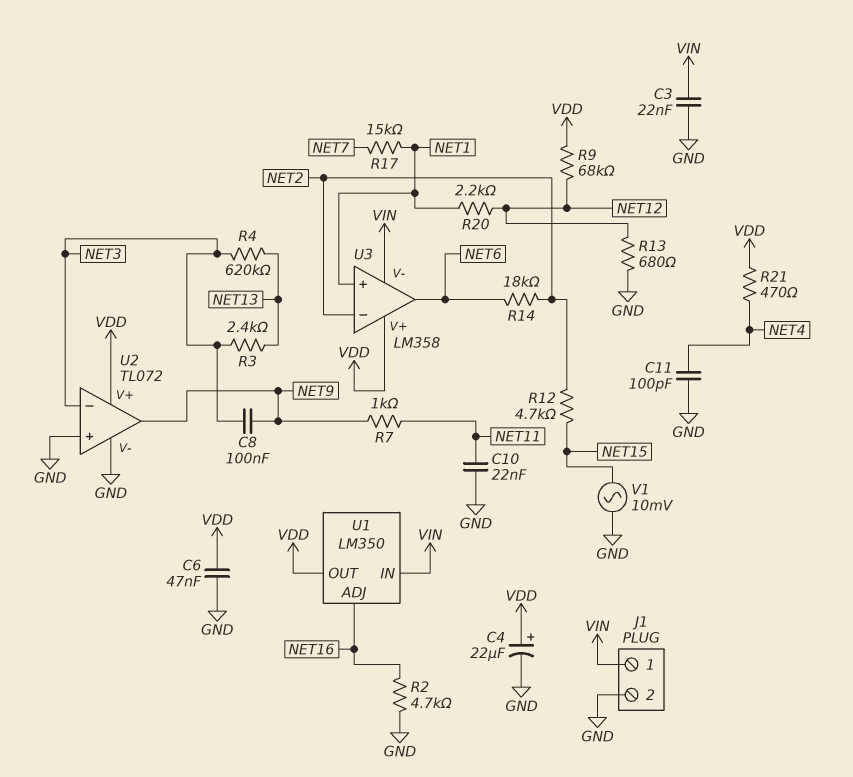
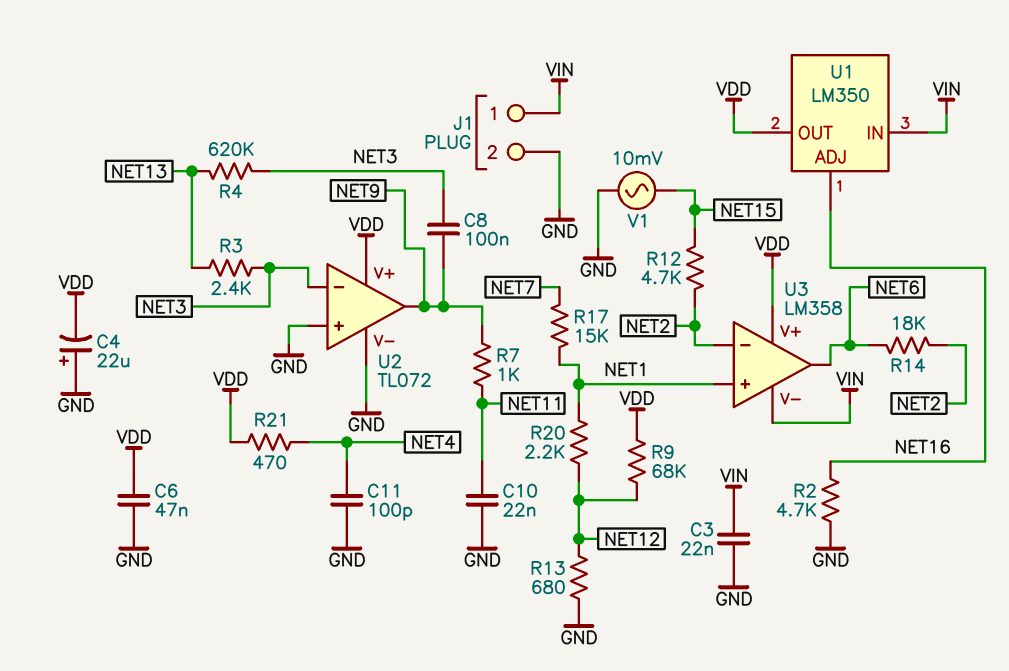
C4: 22uF (plus VDD, minus GND) -> 22uF (plus GND, minus VDD)

